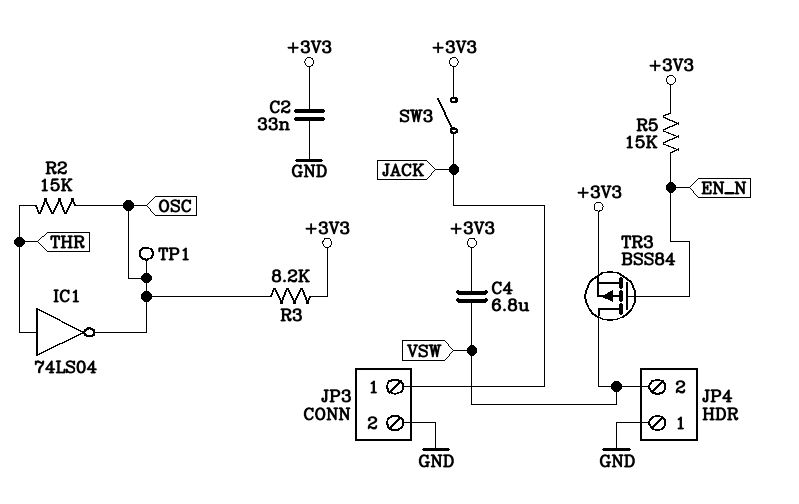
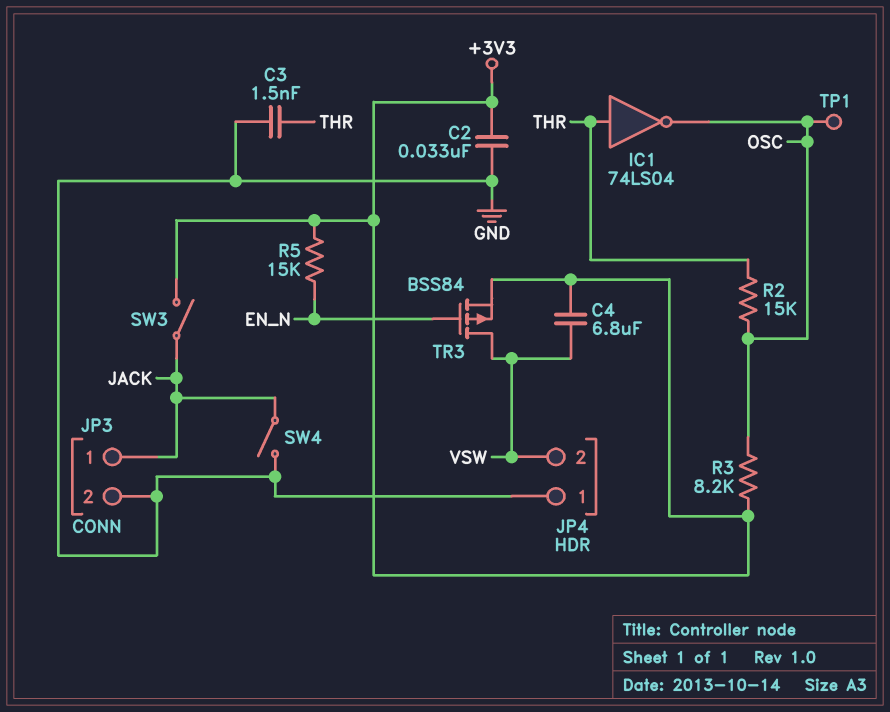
C3: none -> 1.5nF (GND, THR)
SW4: none -> switch (GND, JACK)

